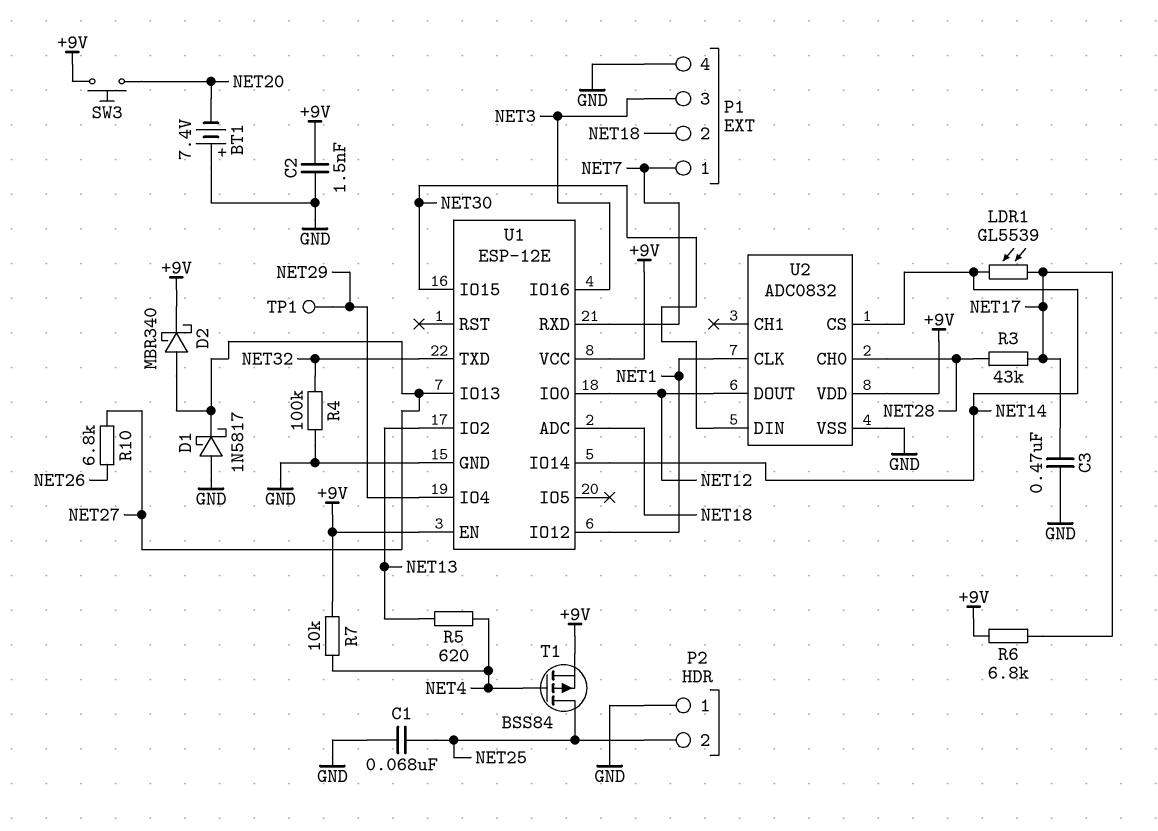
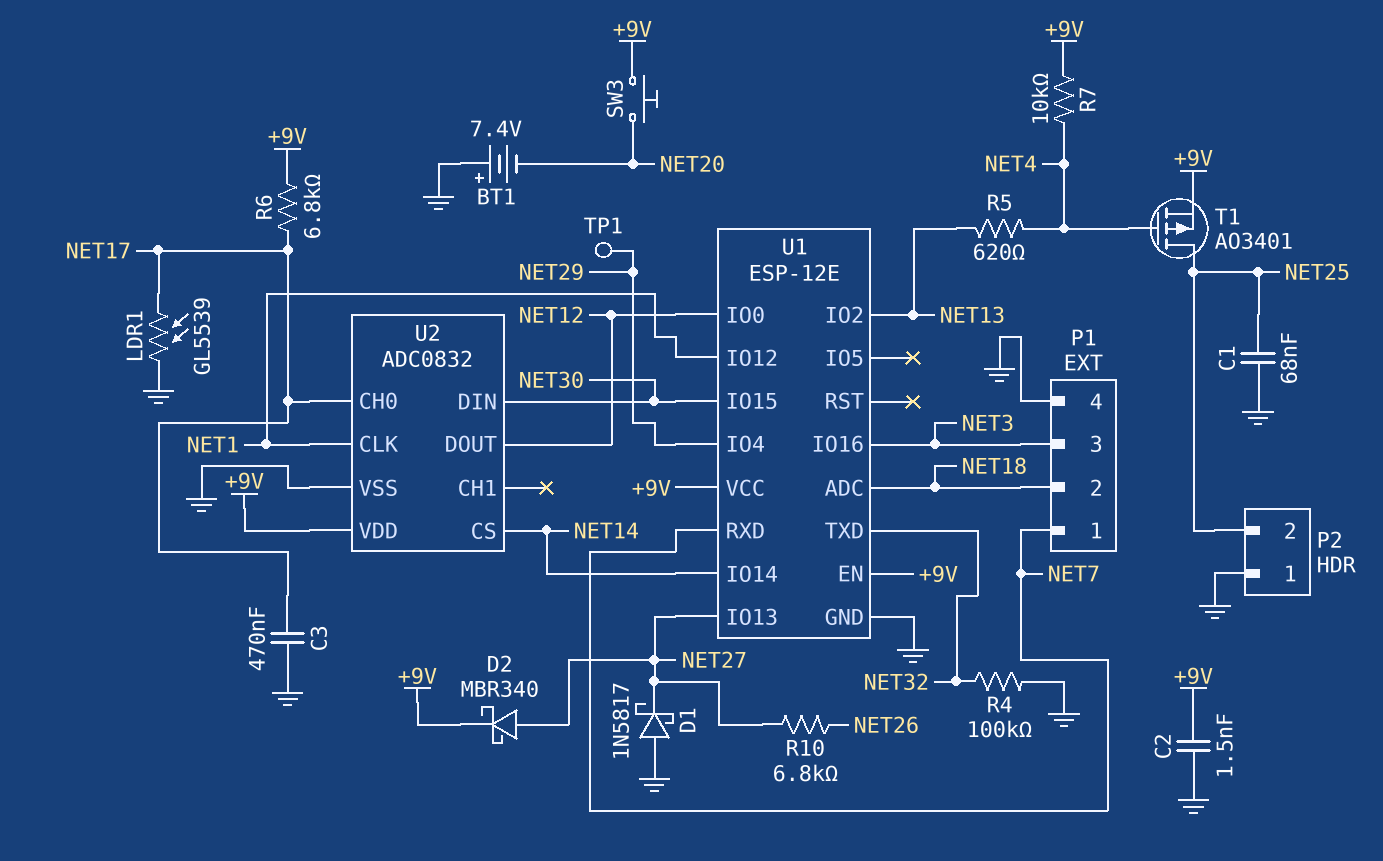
LDR1: GL5539 (NET14, NET17) -> GL5539 (GND, NET17)
R3: 43k (NET17, NET28) -> none
T1: PMOS BSS84 (G NET4, D NET25, S +9V) -> PMOS AO3401 (G NET4, D NET25, S +9V)
U2 pin CH0: NET28 -> NET17

